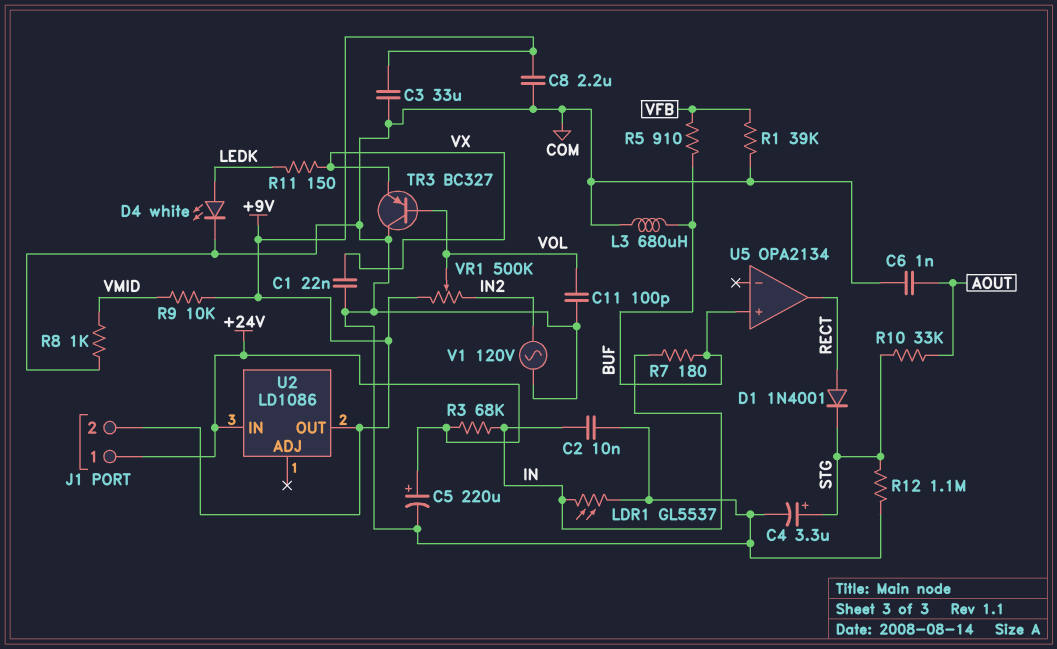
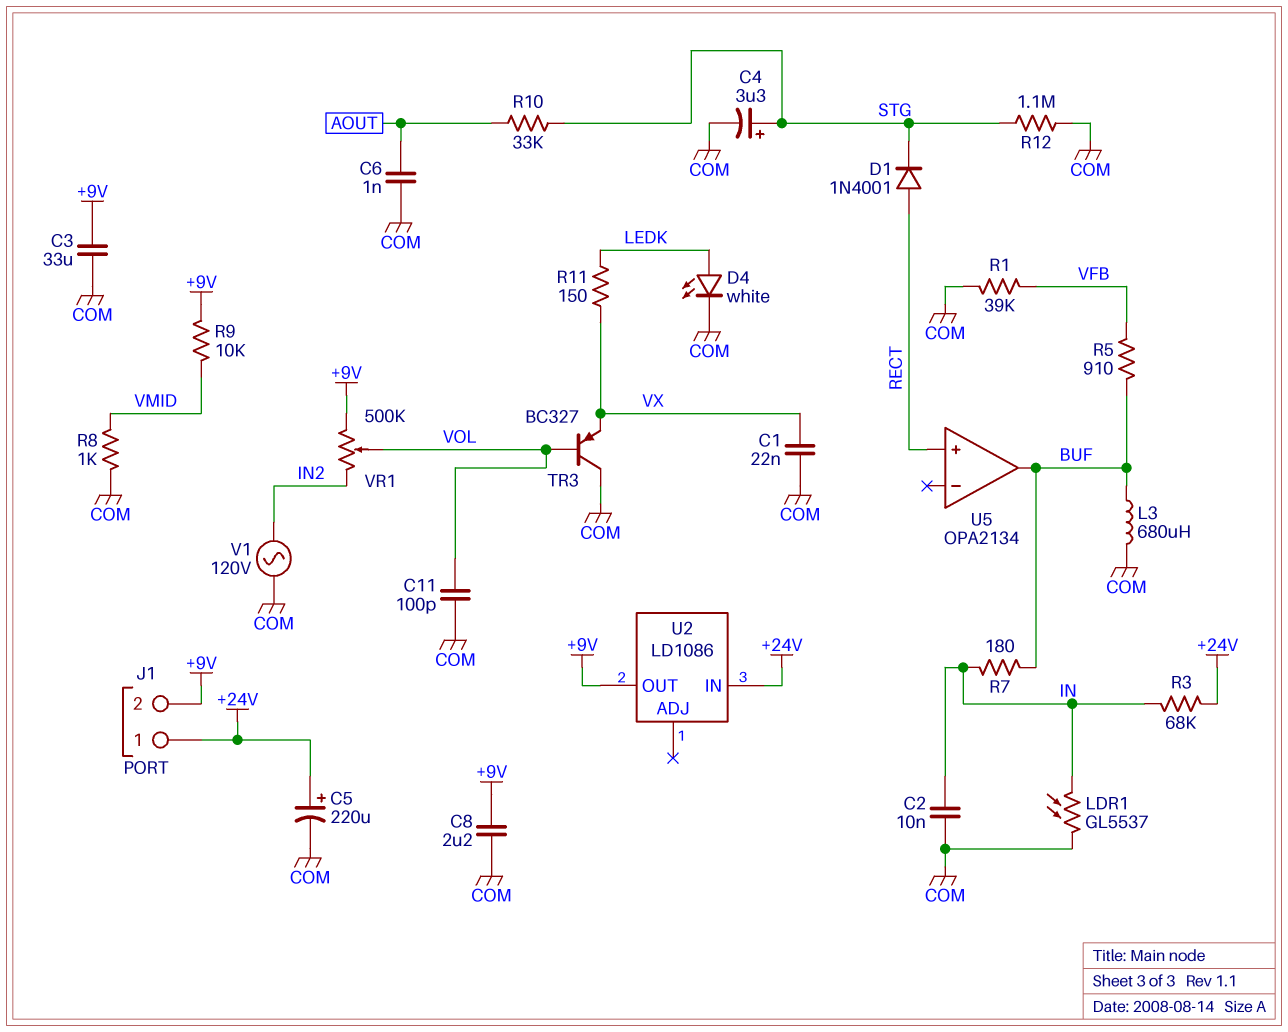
U5 pin in+: BUF -> RECT
U5 pin out: RECT -> BUF

